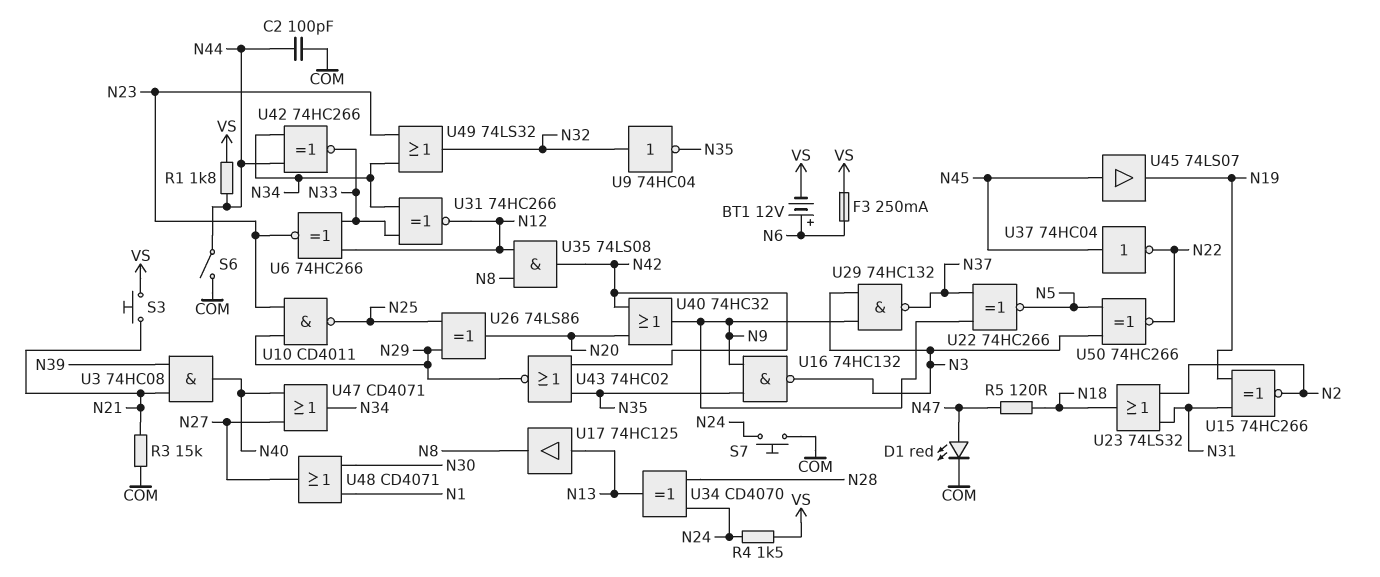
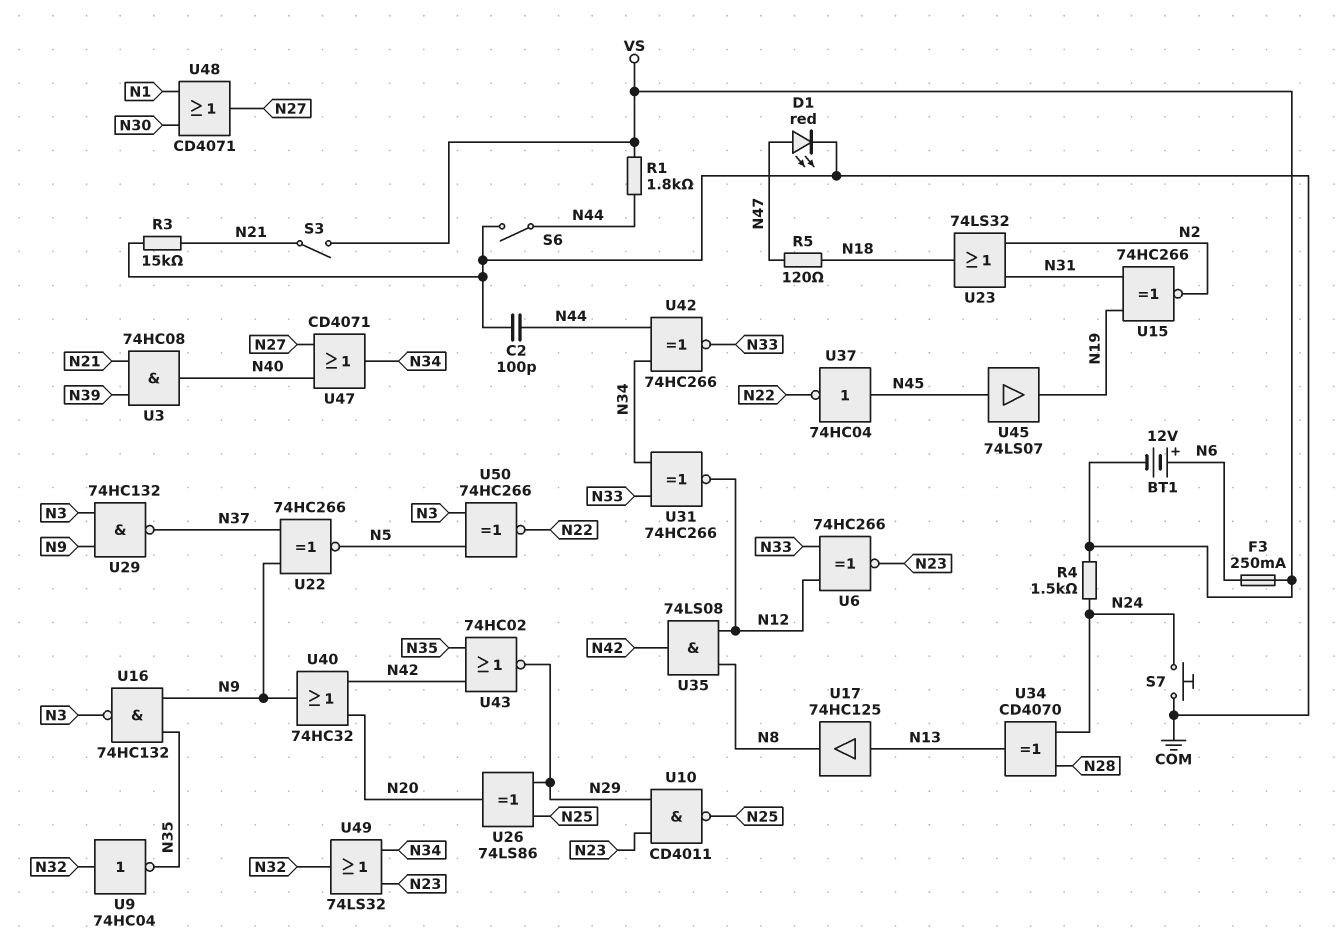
S3: button (N21, VS) -> switch (N21, VS)

